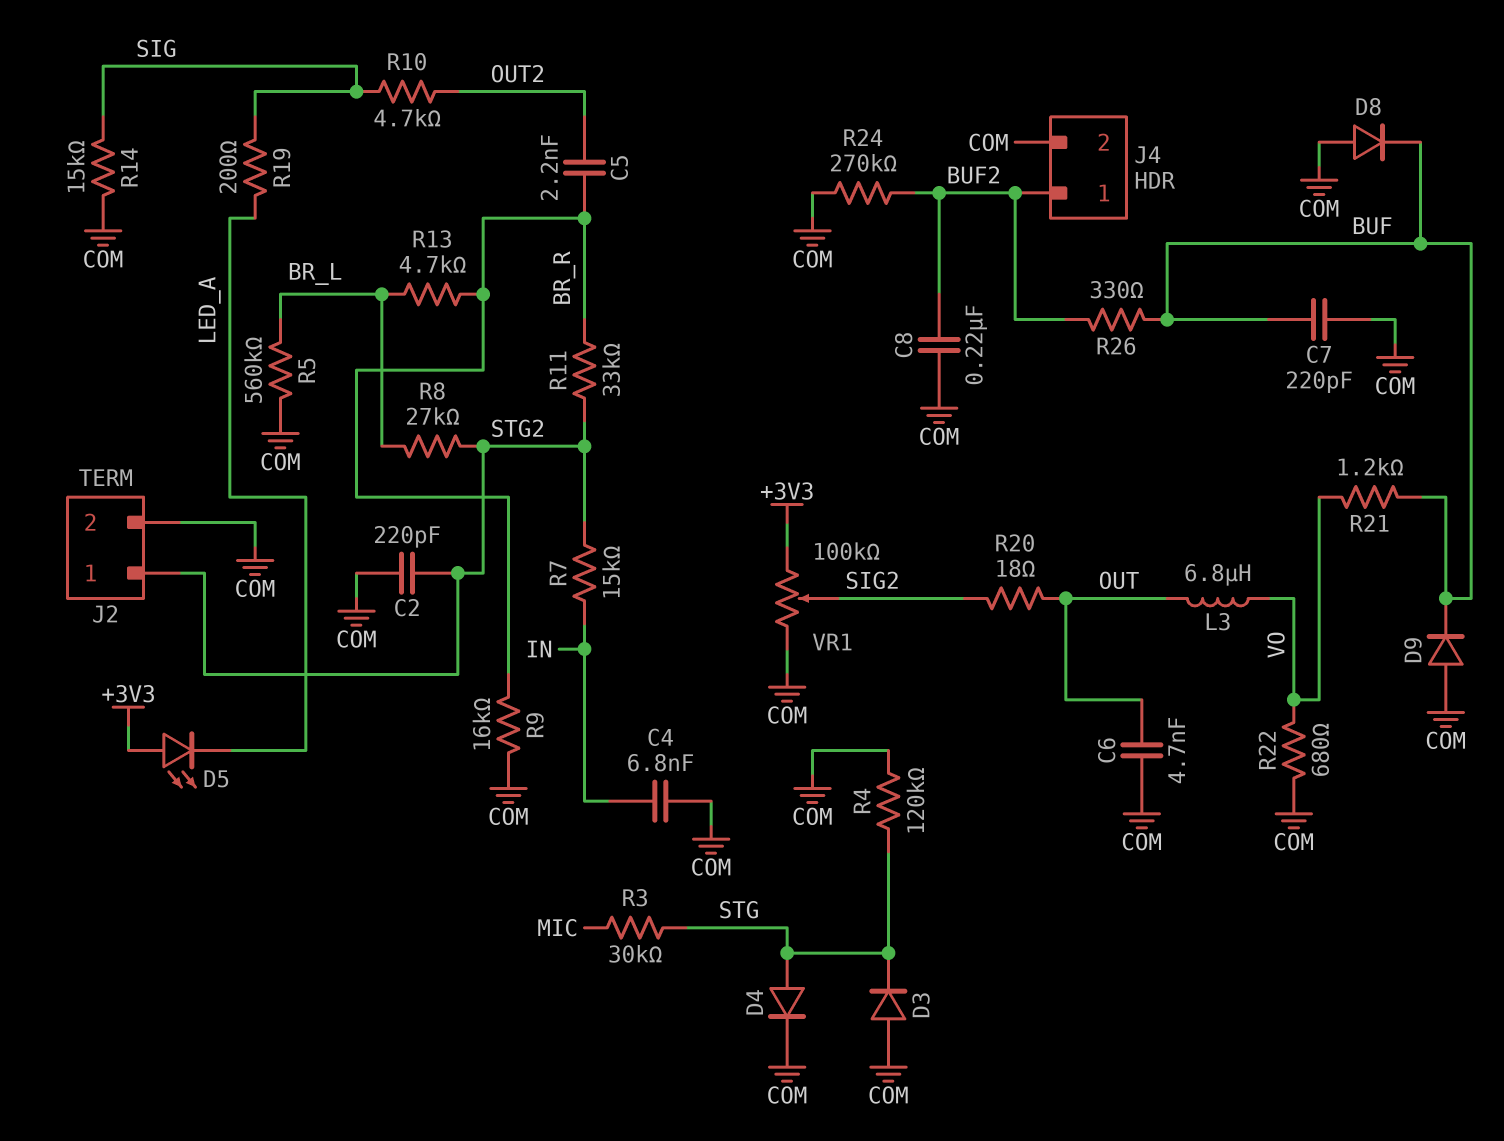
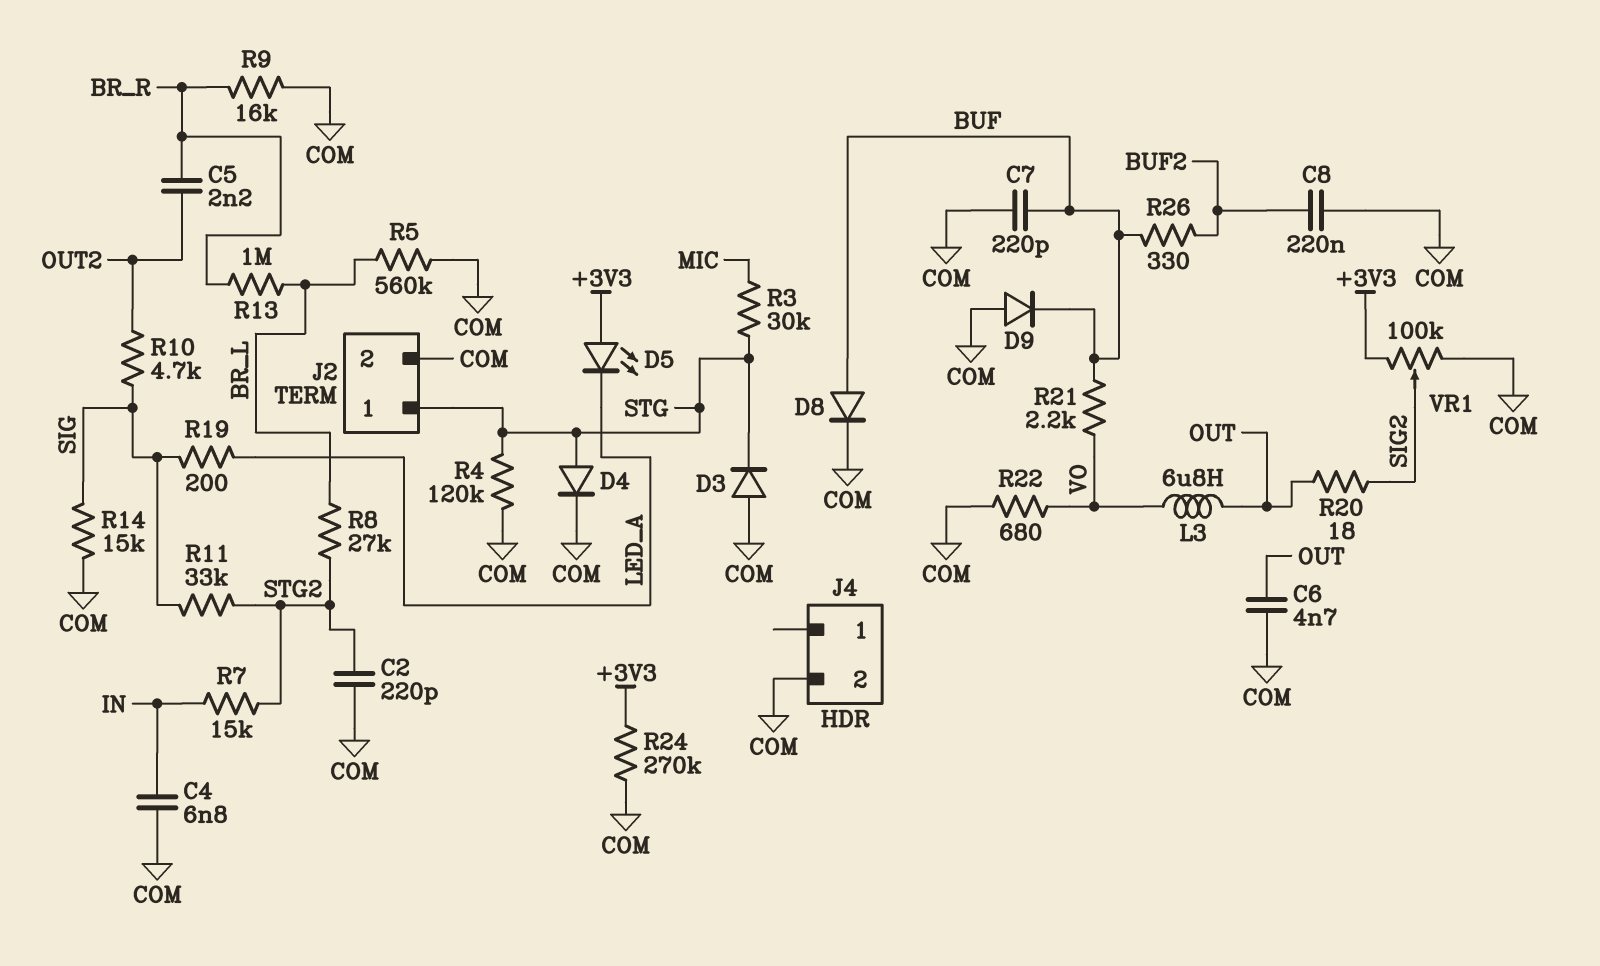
D8: diode (A COM, K BUF) -> diode (A BUF, K COM)
J2 pin 1: STG2 -> STG
J4 pin 1: BUF2 -> none
R11: 33k (BR_R, STG2) -> 33k (SIG, STG2)
R13: 4.7k (BR_L, BR_R) -> 1M (BR_L, BR_R)
R21: 1.2k (BUF, VO) -> 2.2k (BUF, VO)
R24: 270k (BUF2, COM) -> 270k (+3V3, COM)

